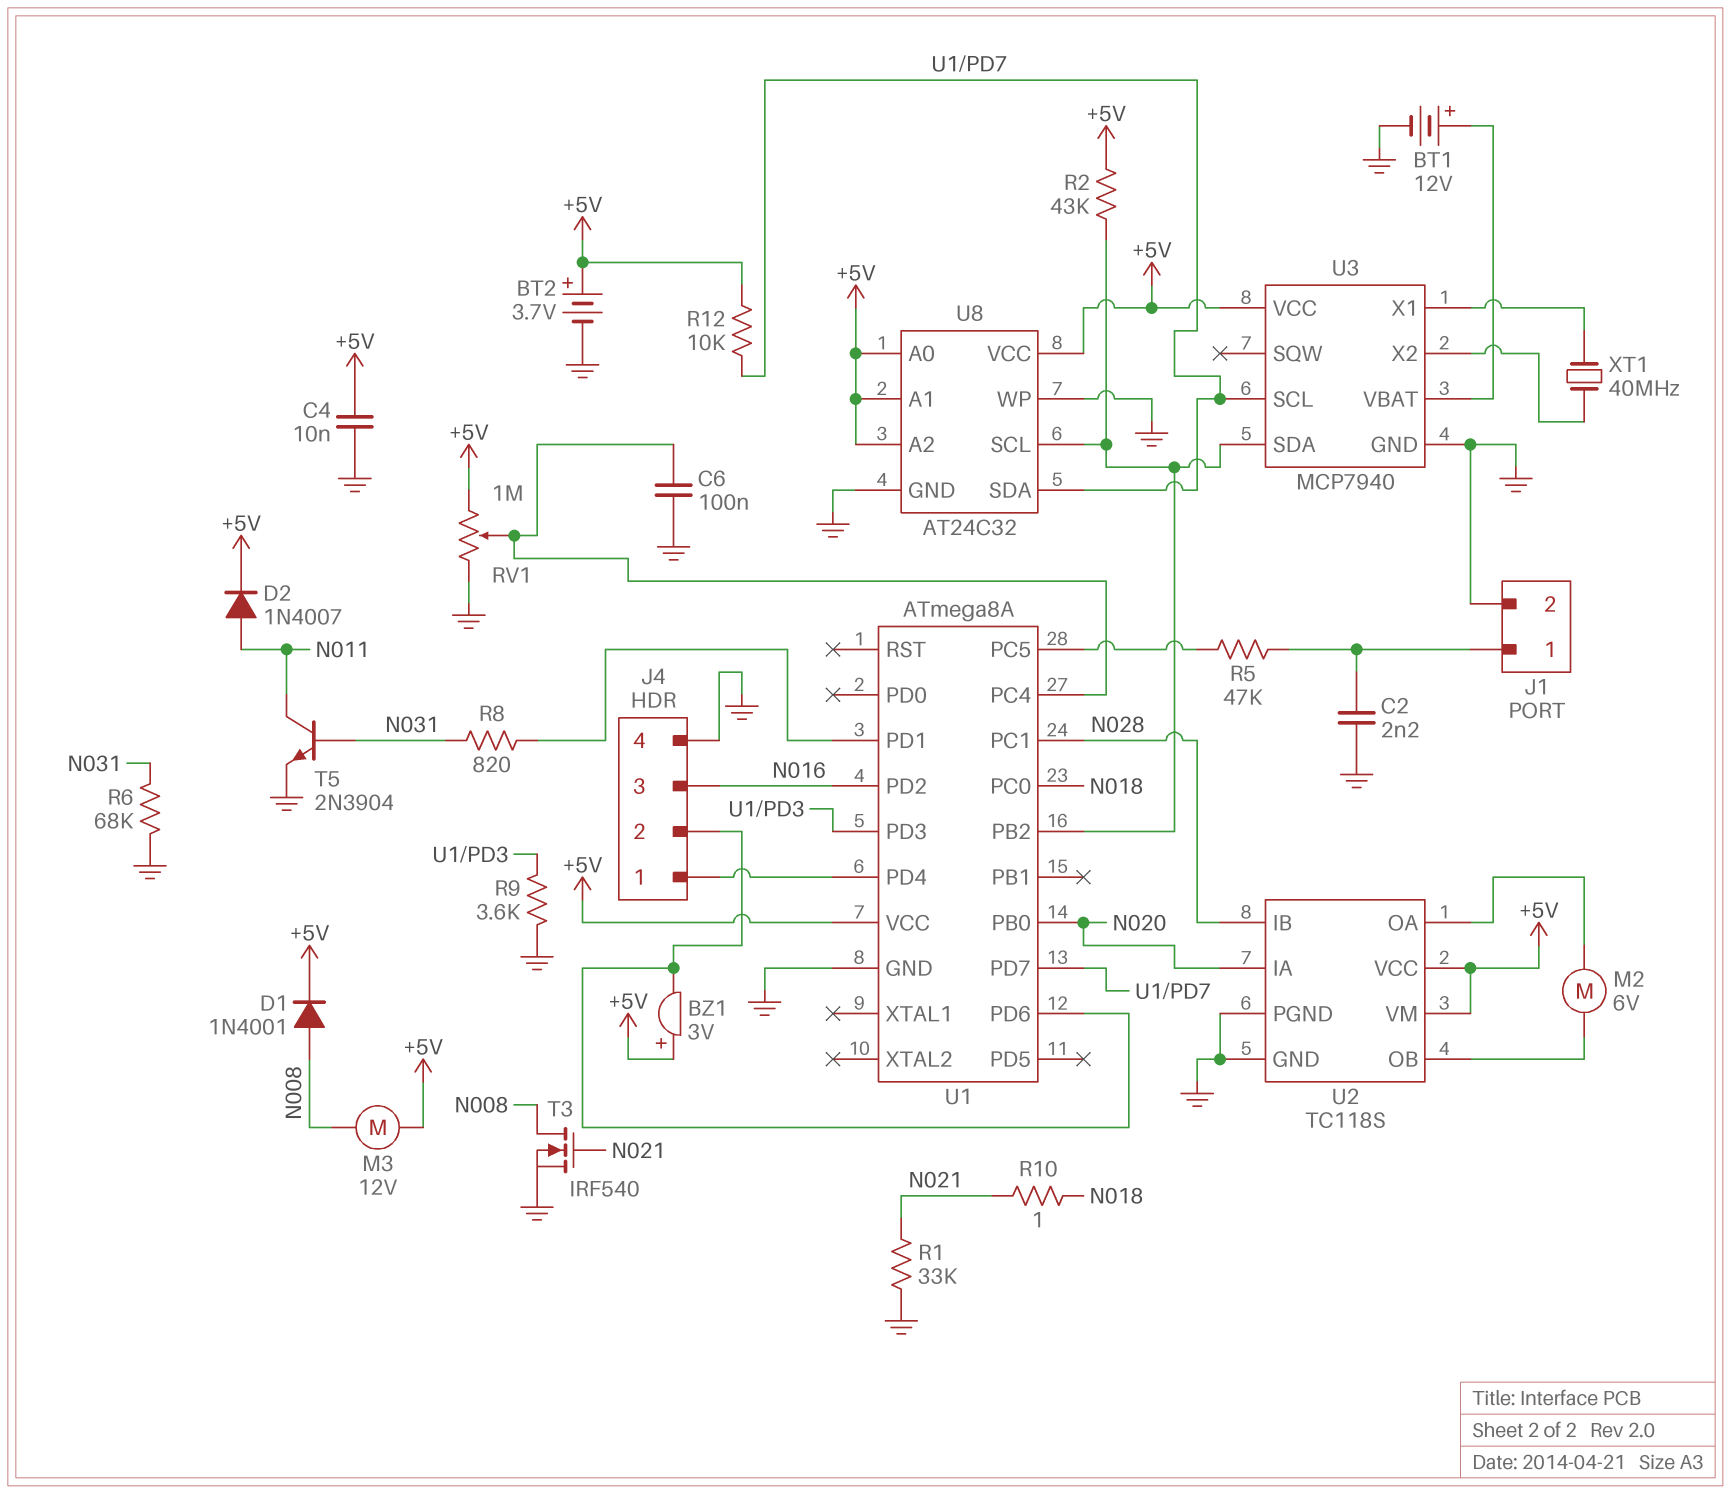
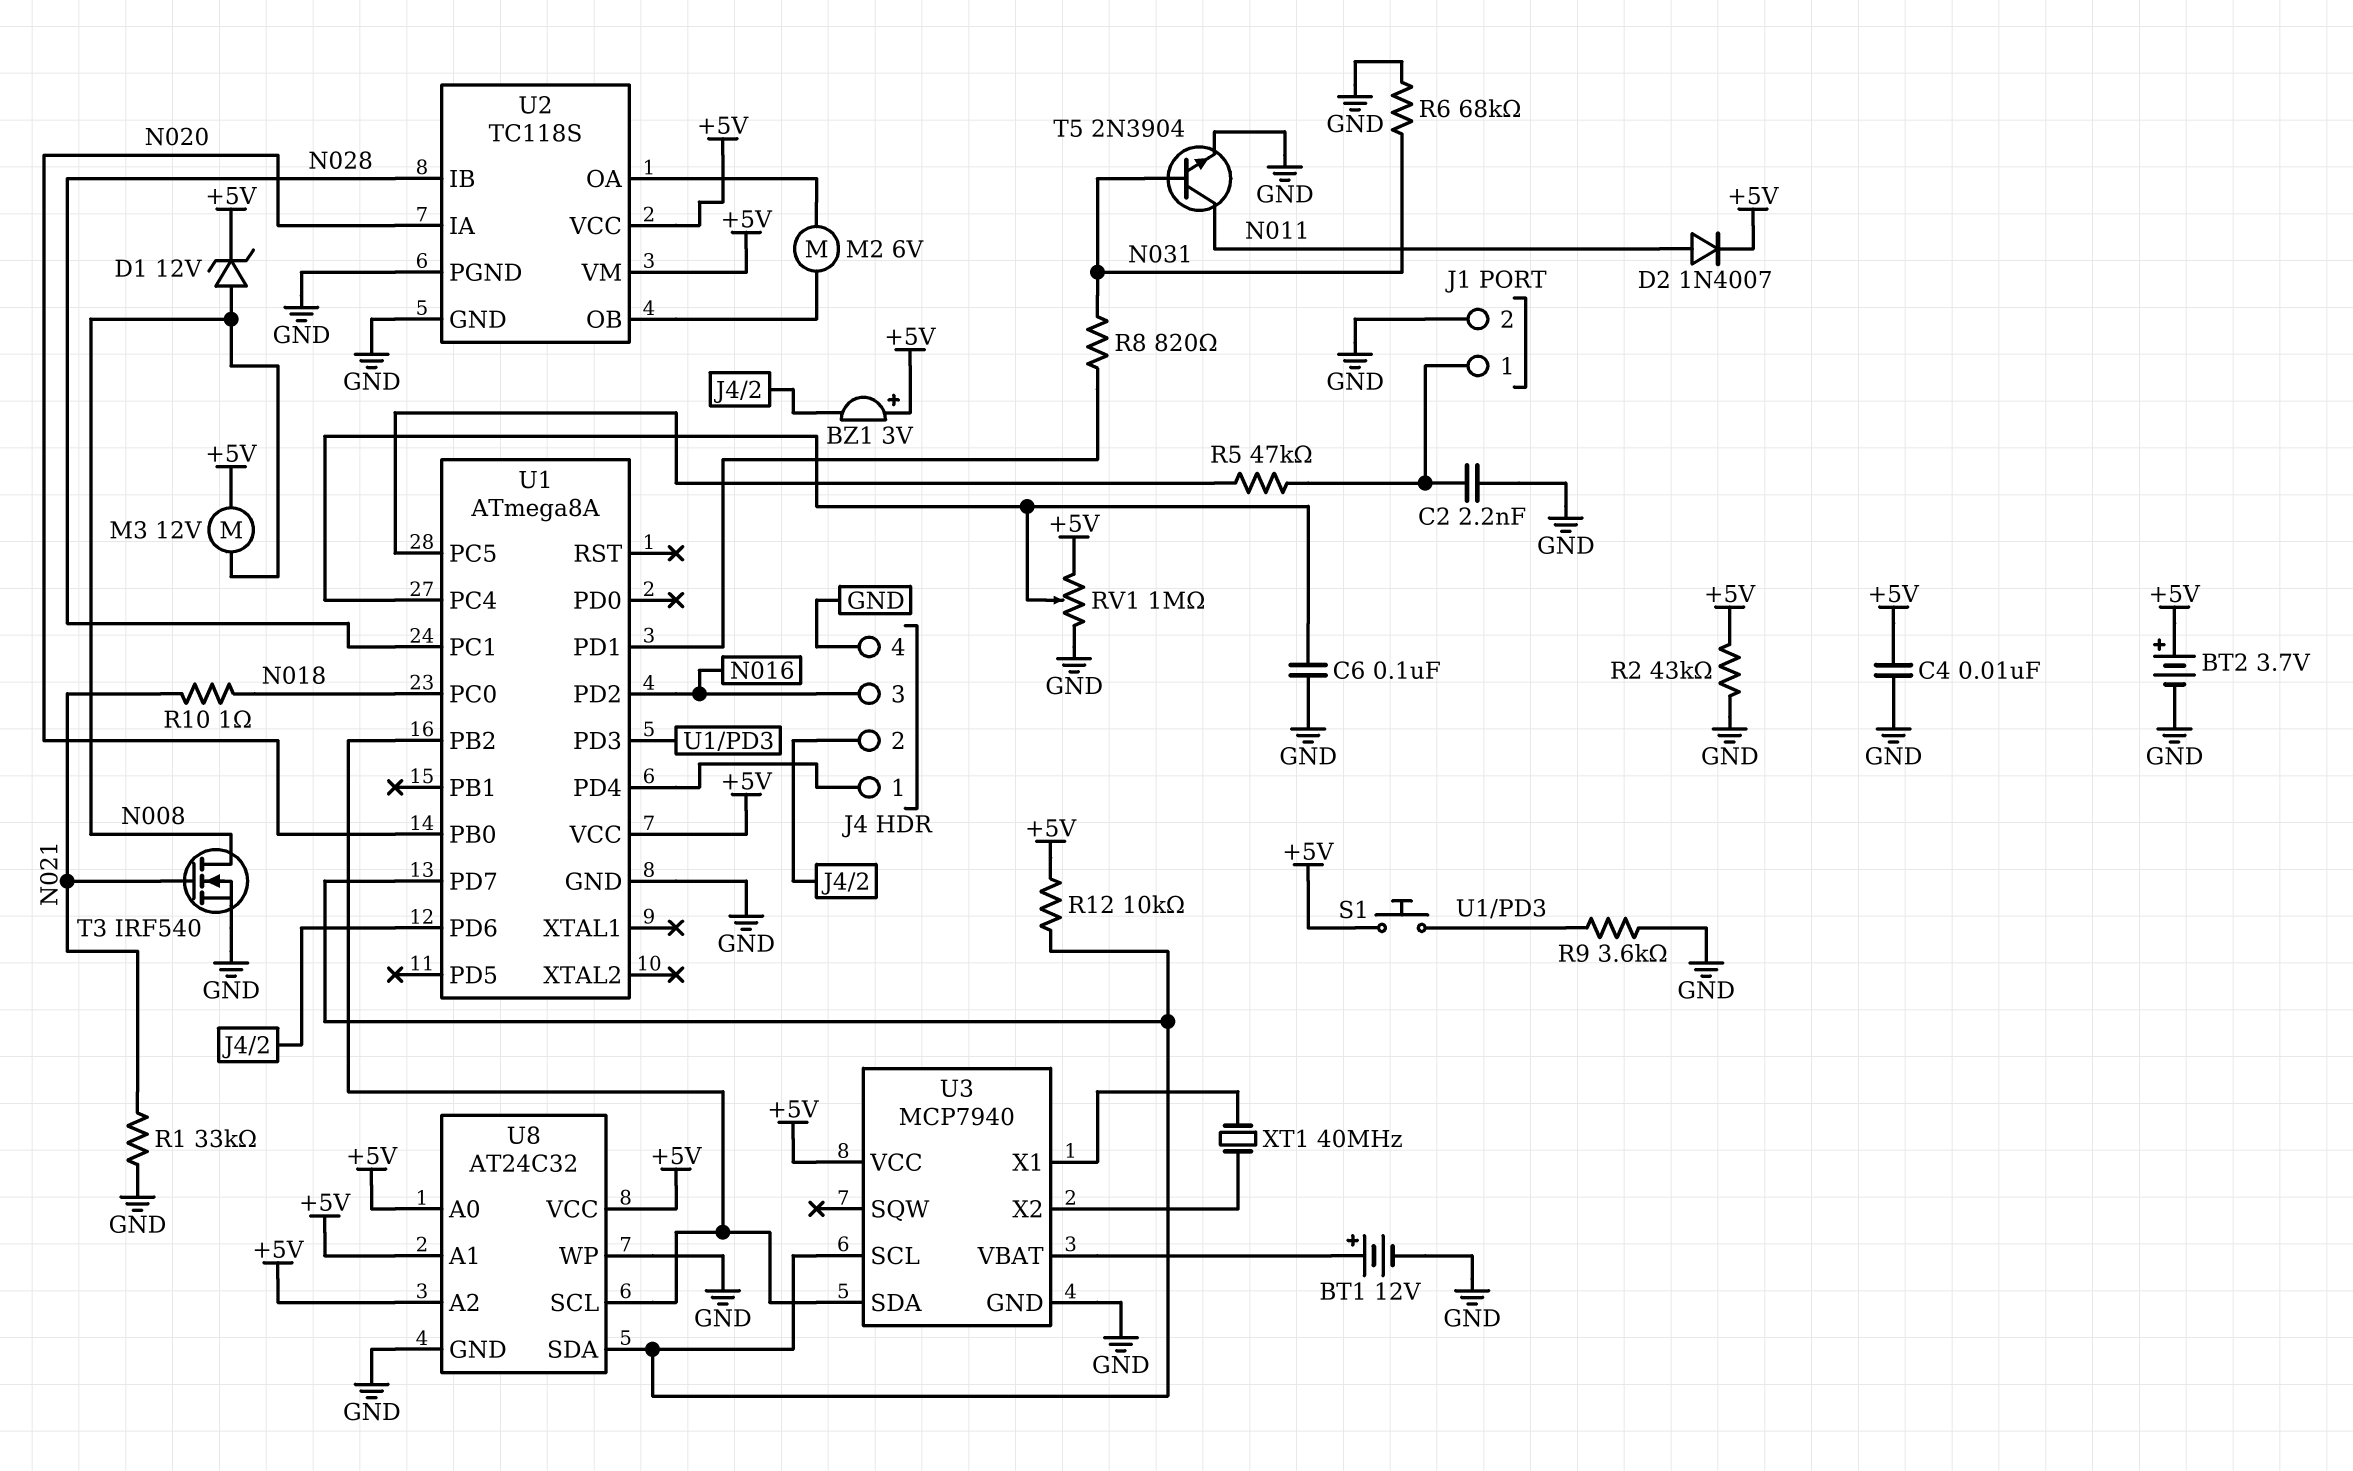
D1: diode 1N4001 (A N008, K +5V) -> zener 12V (A N008, K +5V)
R2: 43k (+5V, U1/PB2) -> 43k (+5V, GND)
S1: none -> button (+5V, U1/PD3)

